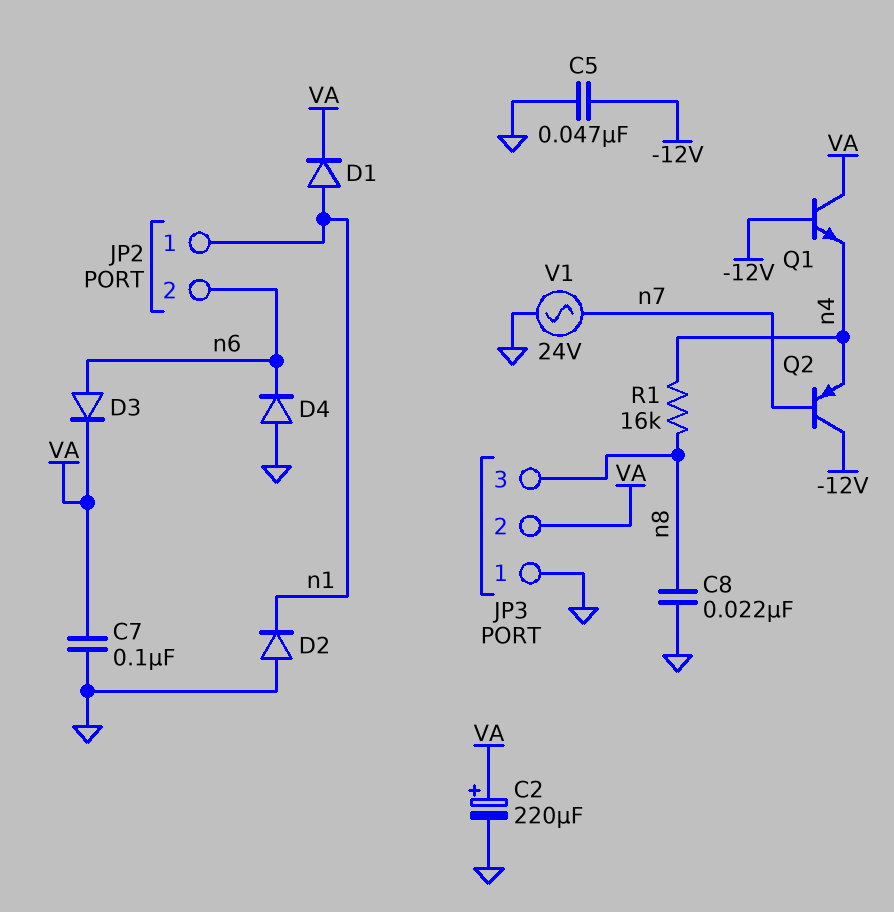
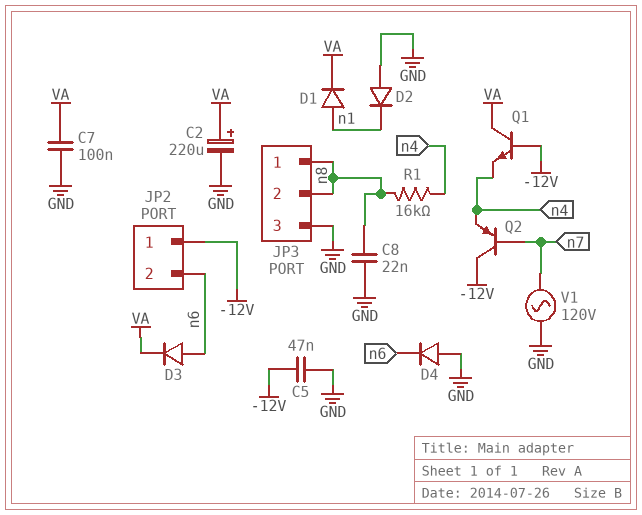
JP2 pin 1: n1 -> -12V
JP3 pin 1: GND -> n8
JP3 pin 2: VA -> n8
JP3 pin 3: n8 -> GND
V1: AC 24V (GND, n7) -> AC 120V (GND, n7)

